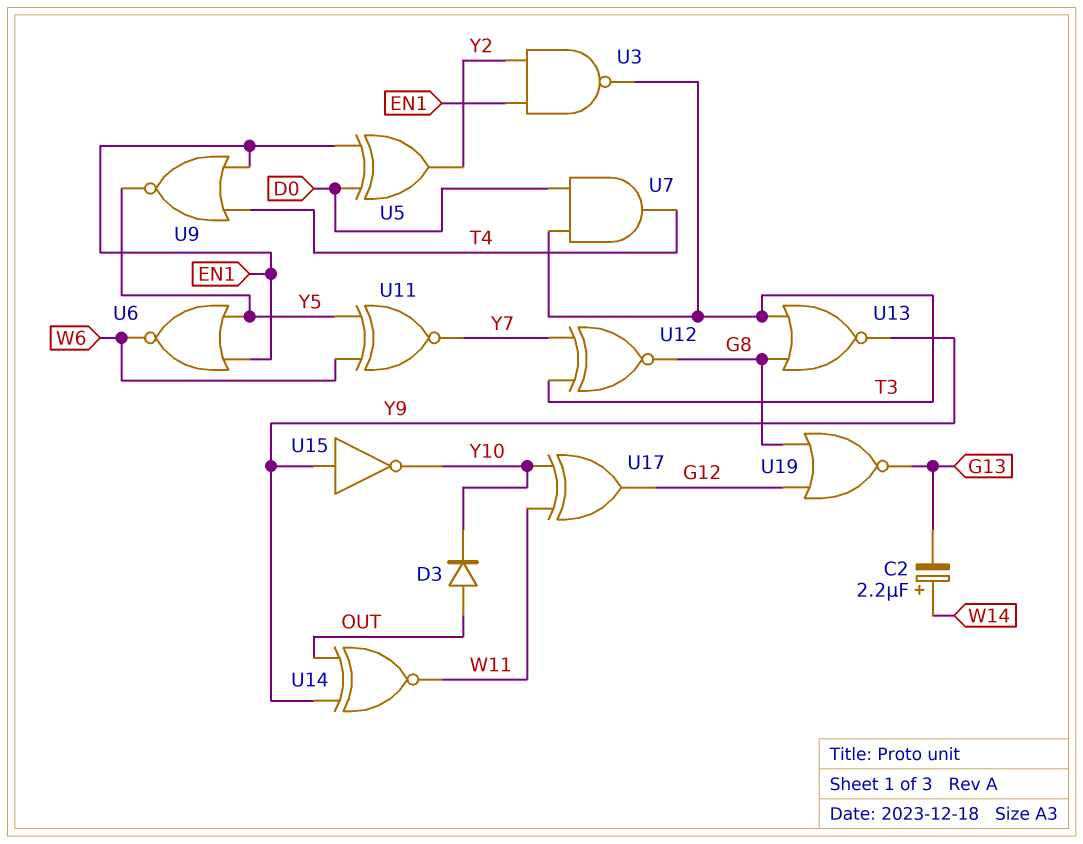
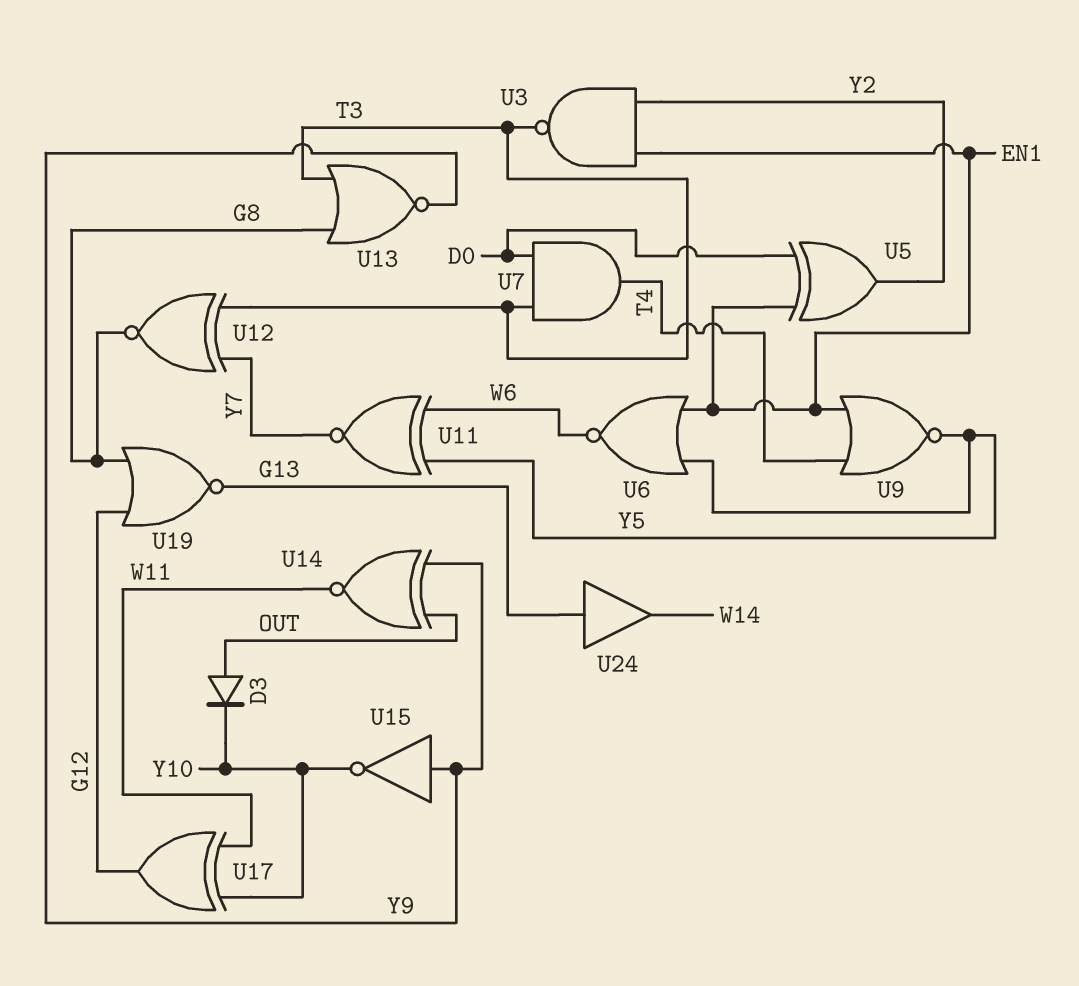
C2: 2.2uF (plus W14, minus G13) -> none
U24: none -> buffer (in G13, out W14)

